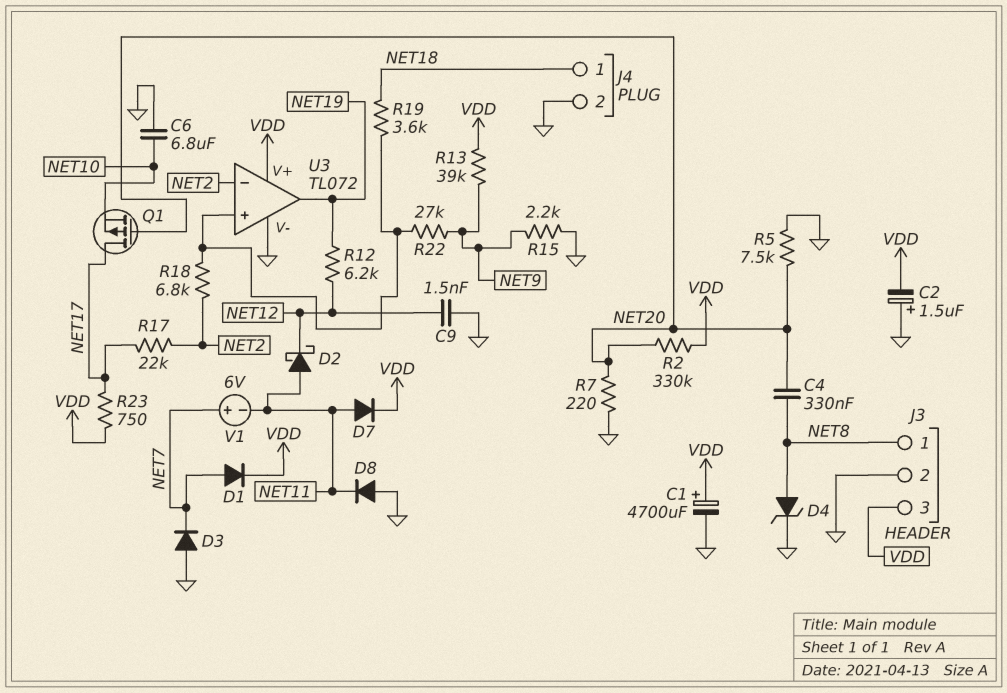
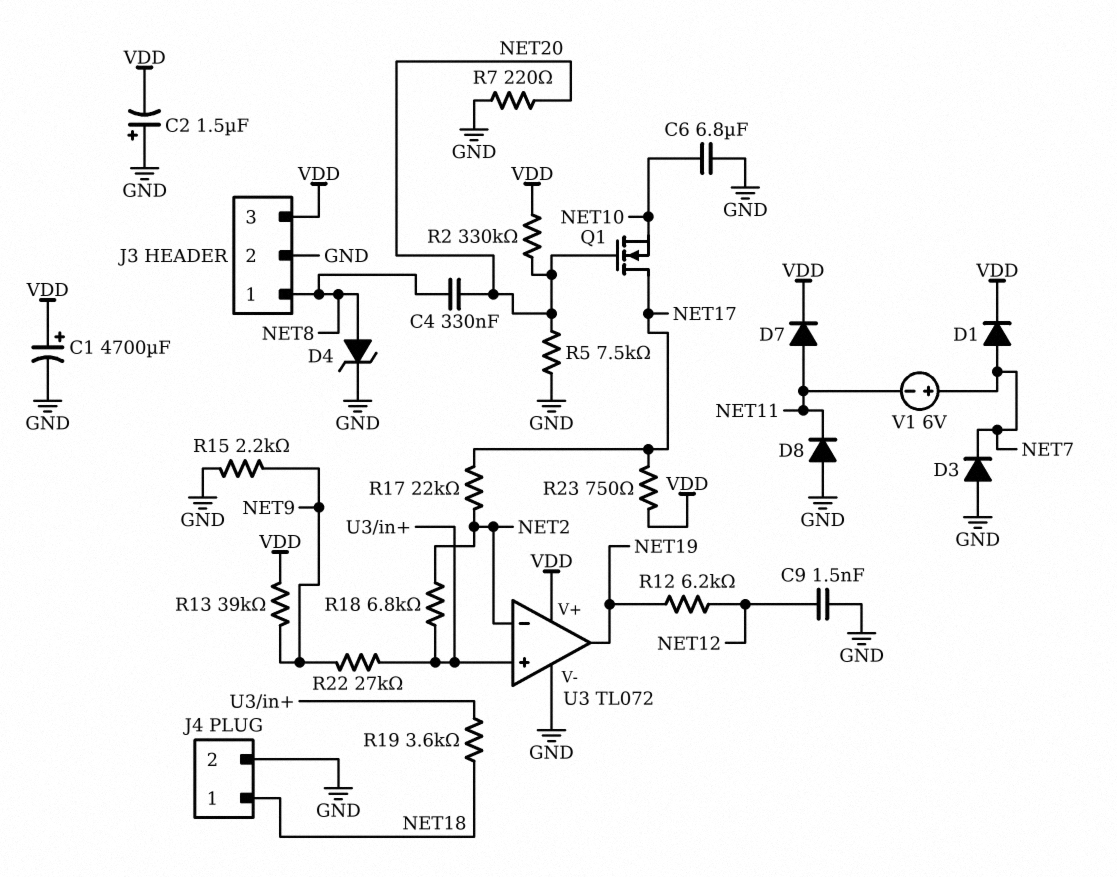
D2: schottky (A NET11, K NET12) -> none
Q1: PMOS (G NET20, D NET17, S NET10) -> NMOS (G NET20, D NET17, S NET10)

